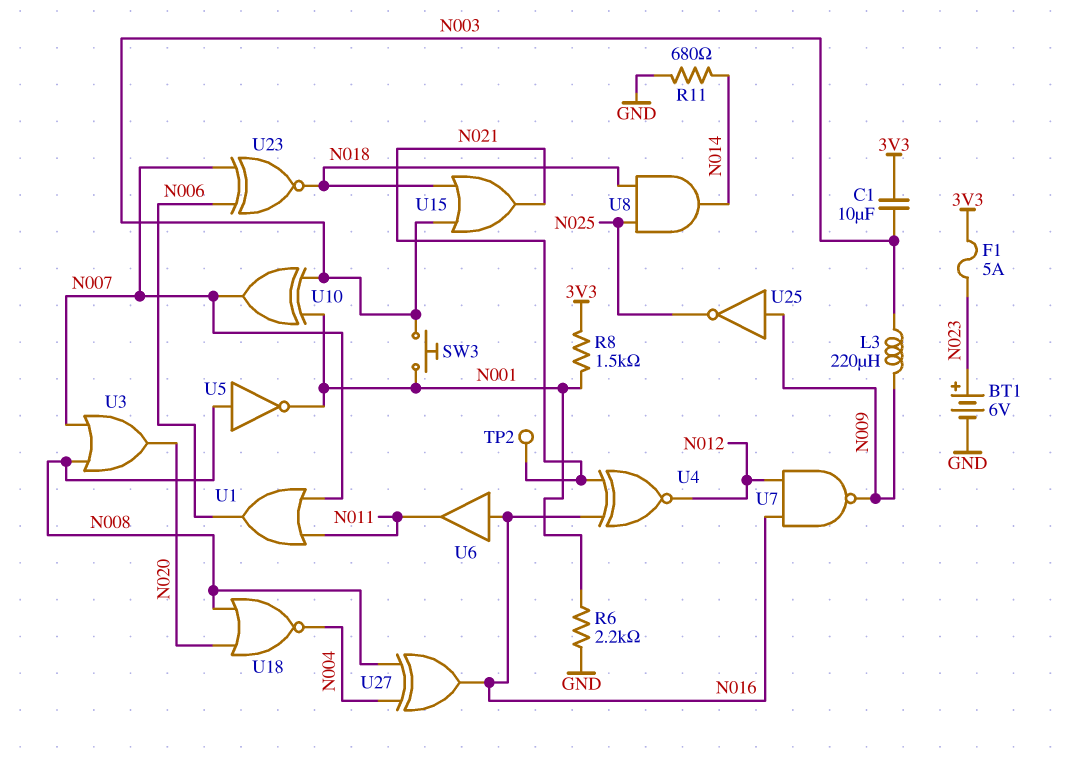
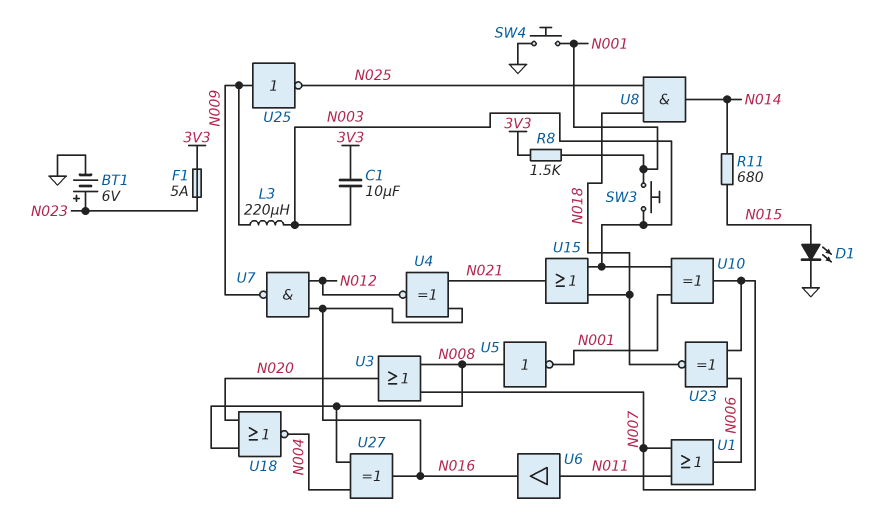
D1: none -> LED (A N015, K GND)
R6: 2.2k (GND, N001) -> none
R11: 680 (GND, N014) -> 680 (N014, N015)
SW4: none -> button (GND, N001)
TP2: test point (N021) -> none
U6: buffer (in N016, out N011) -> buffer (in N011, out N016)

